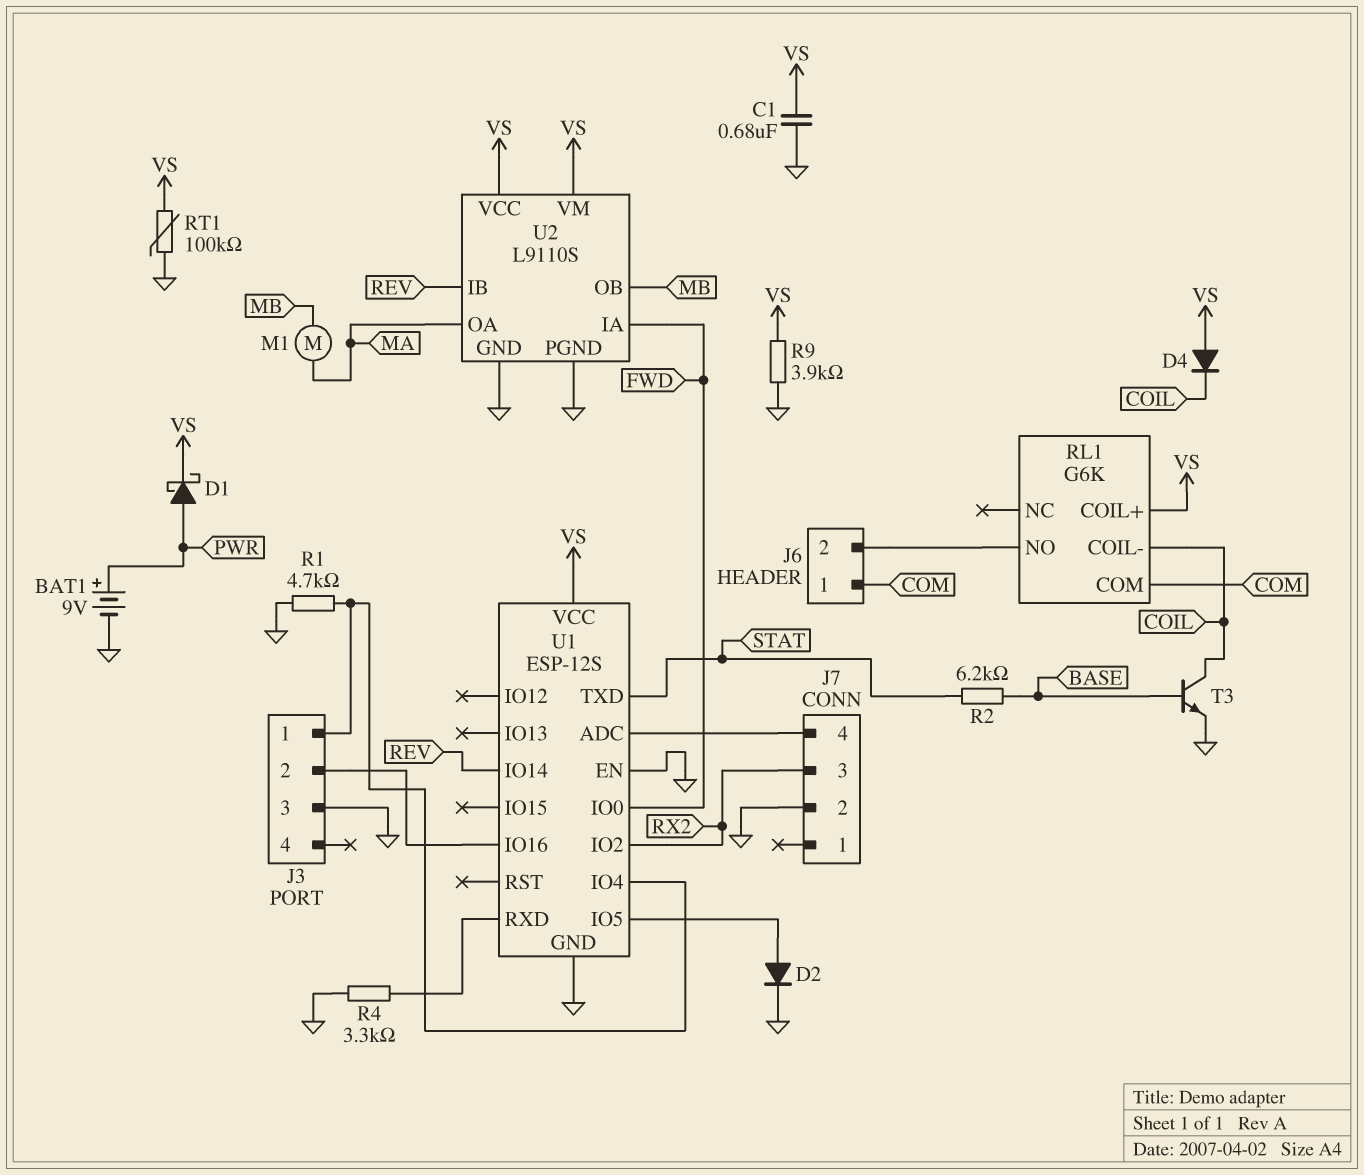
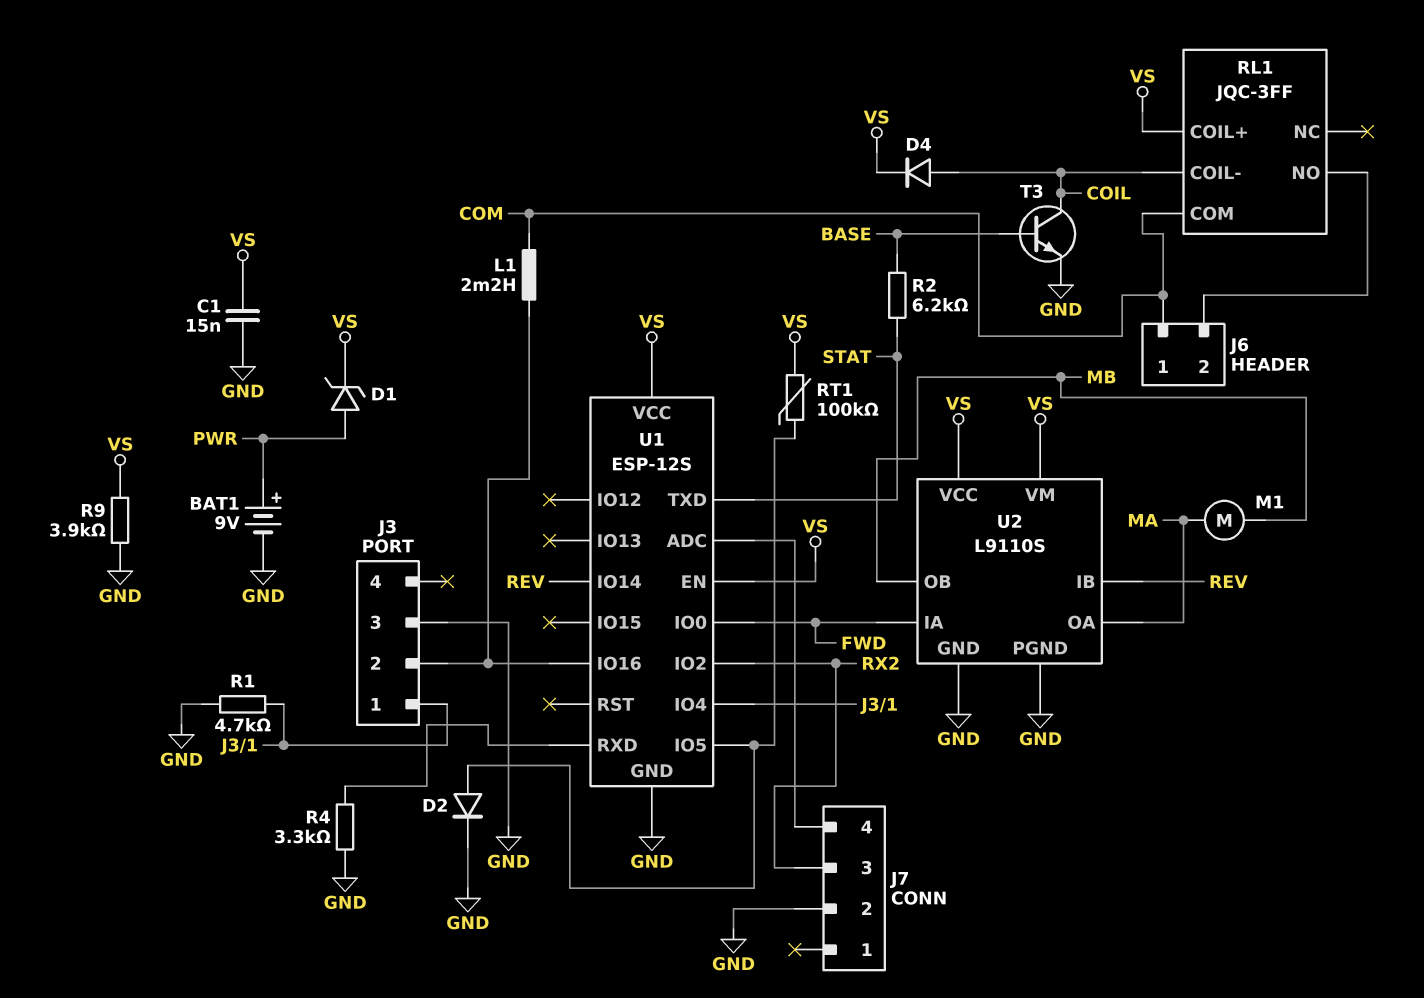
C1: 680nF (GND, VS) -> 15nF (GND, VS)
D1: schottky (A PWR, K VS) -> zener (A PWR, K VS)
D4: diode (A VS, K COIL) -> diode (A COIL, K VS)
L1: none -> 2.2mH (COM, J3/2)
RL1: G6K -> JQC-3FF
RT1: 100k (GND, VS) -> 100k (U1/IO5, VS)
U1 pin EN: GND -> VS

